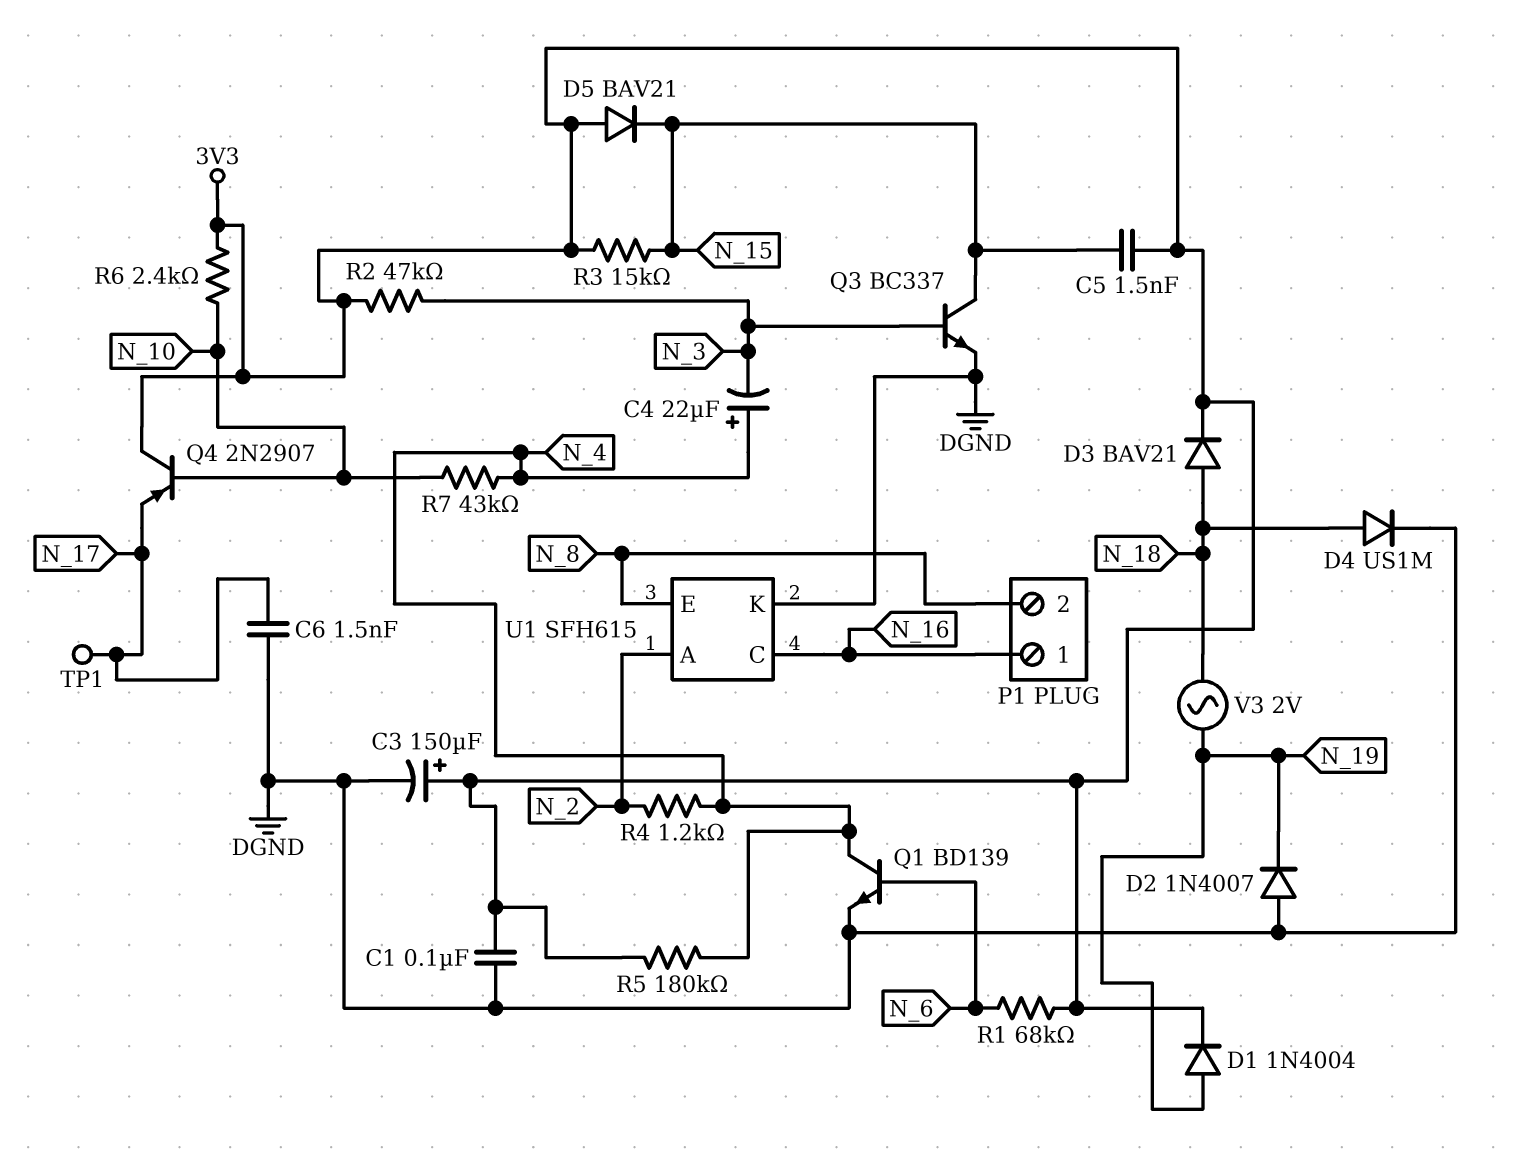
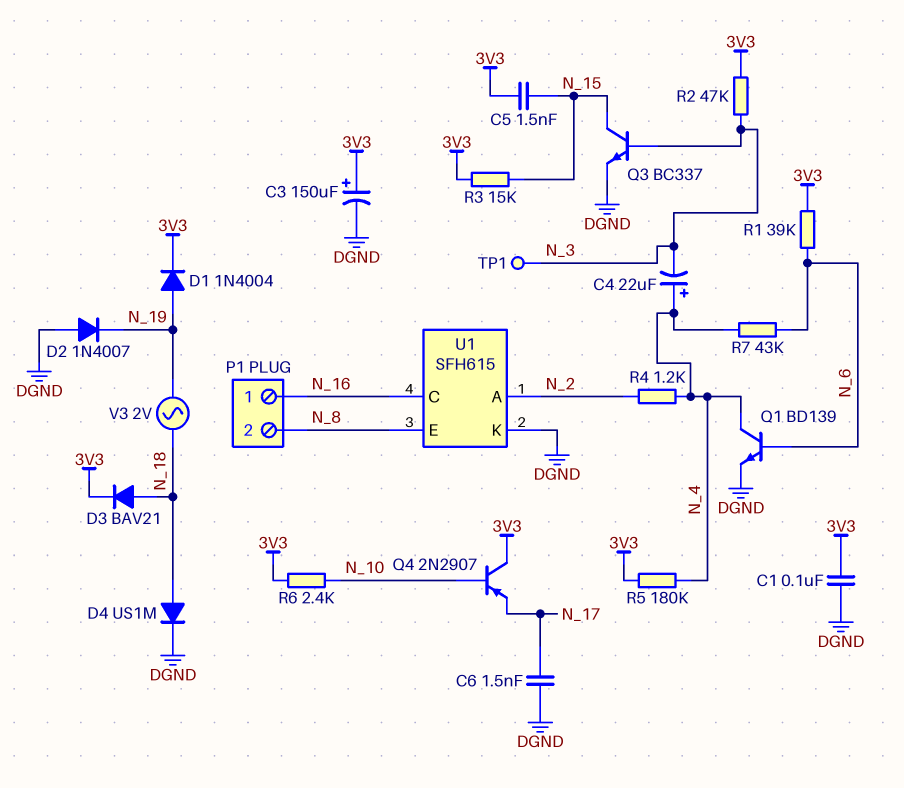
D5: diode BAV21 (A 3V3, K N_15) -> none
R1: 68k (3V3, N_6) -> 39k (3V3, N_6)
R7: 43k (N_4, N_10) -> 43k (N_4, N_6)
TP1: test point (N_17) -> test point (N_3)

